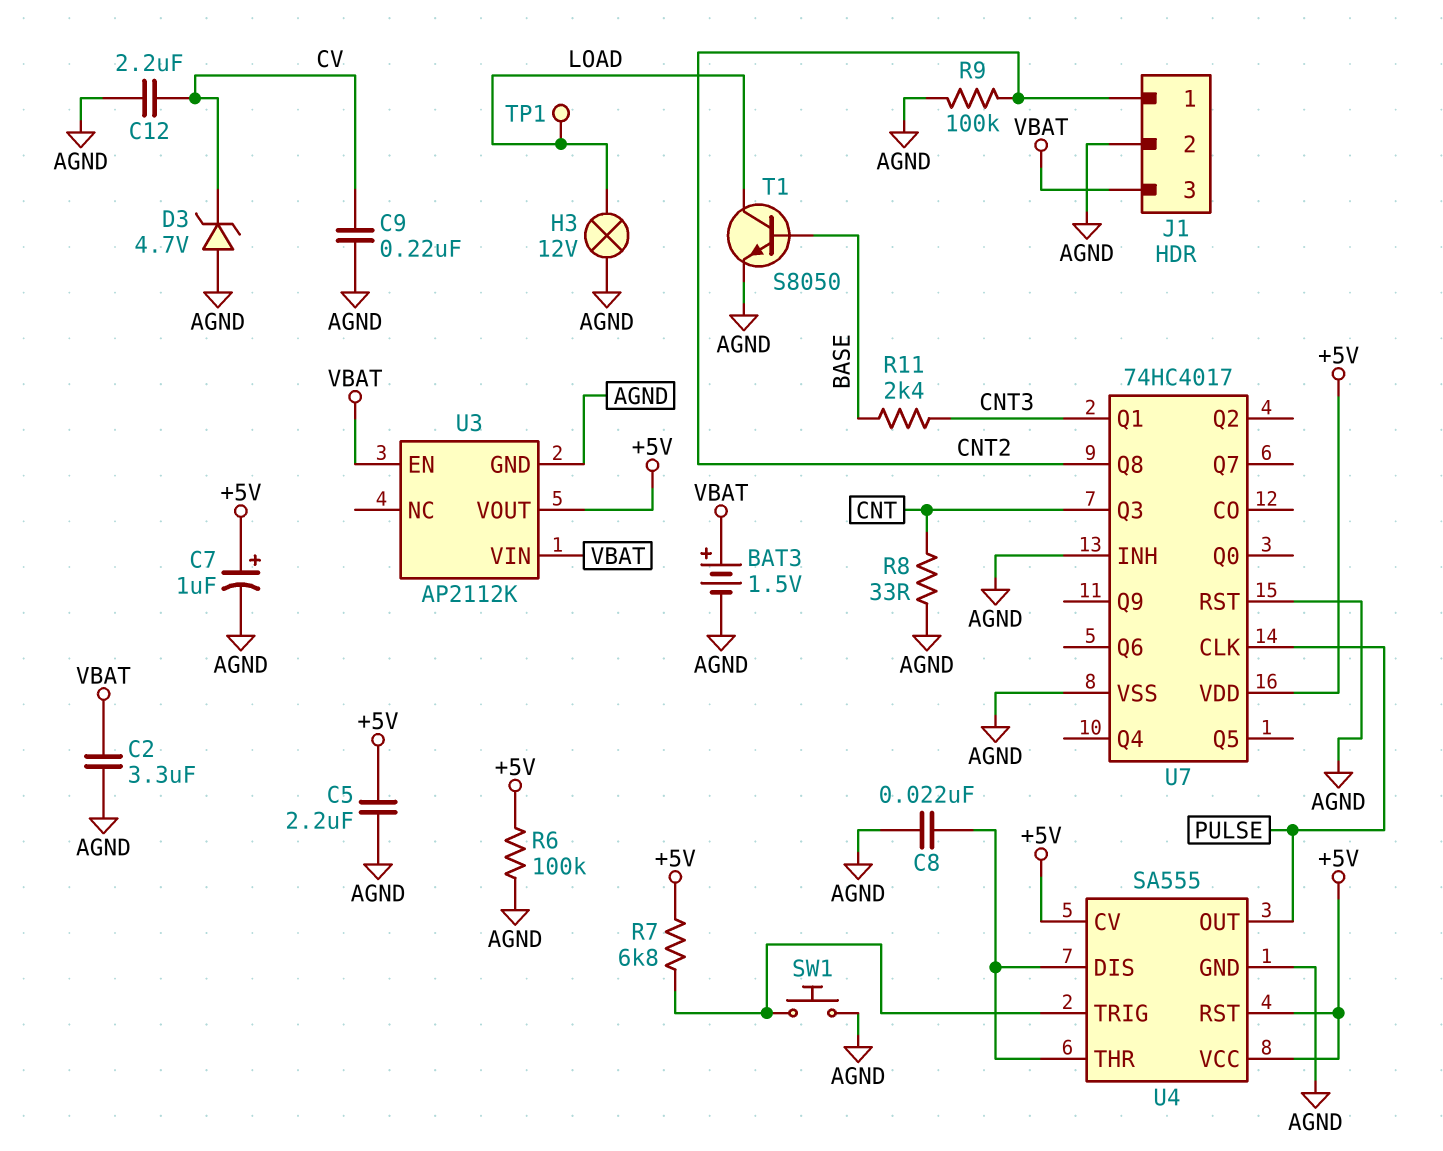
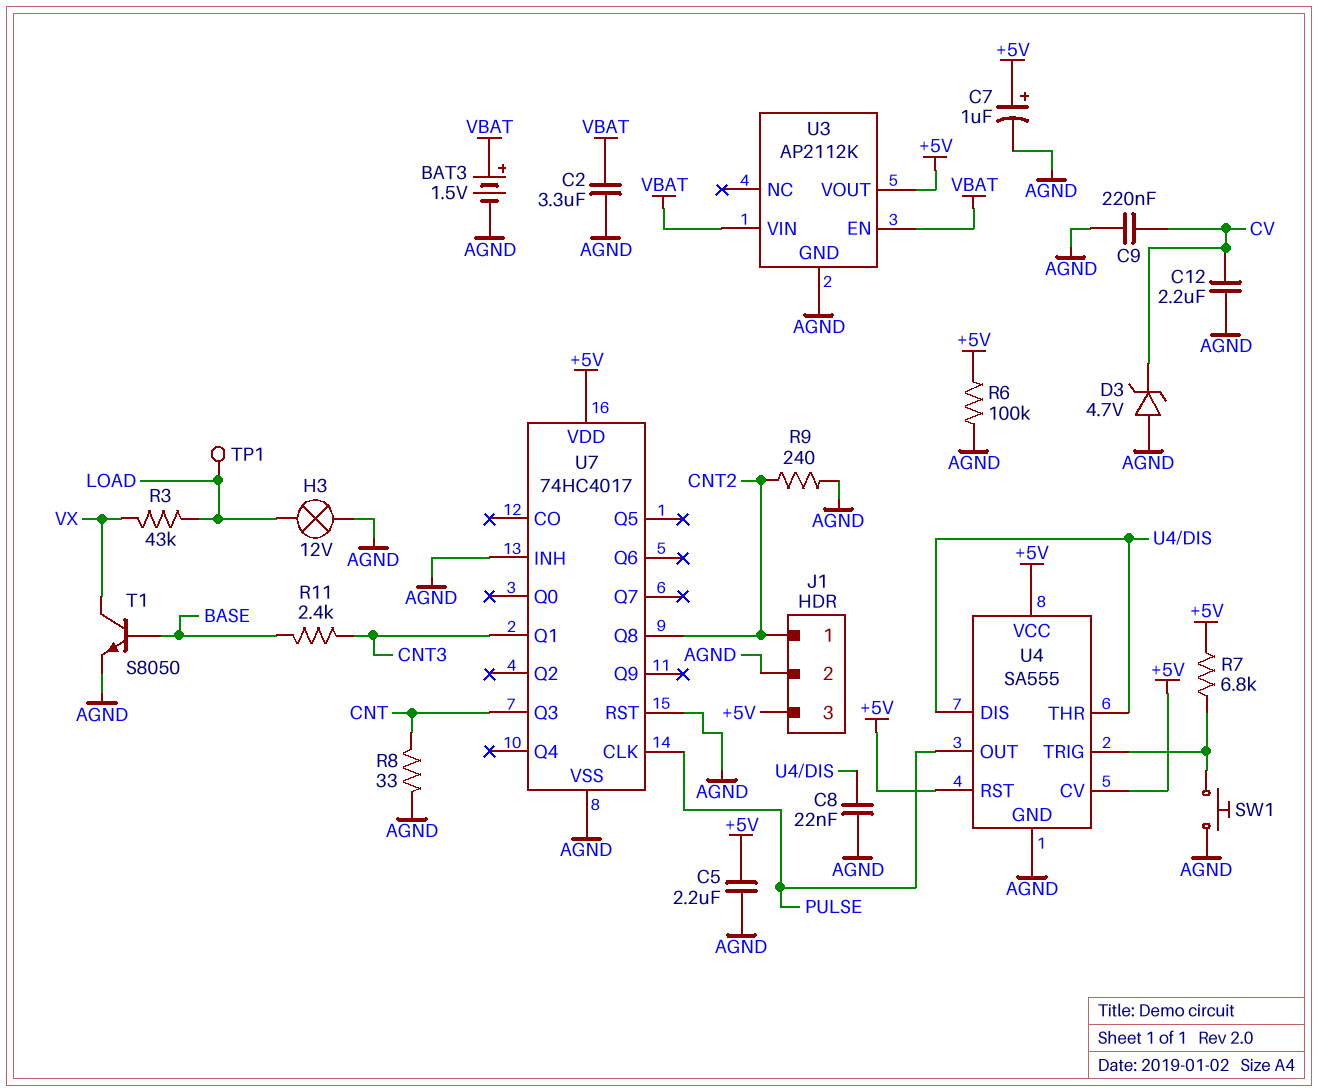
J1 pin 3: VBAT -> +5V
R3: none -> 43k (LOAD, VX)
R9: 100k (AGND, CNT2) -> 240 (AGND, CNT2)
T1: NPN S8050 (B BASE, C LOAD, E AGND) -> NPN S8050 (B BASE, C VX, E AGND)

